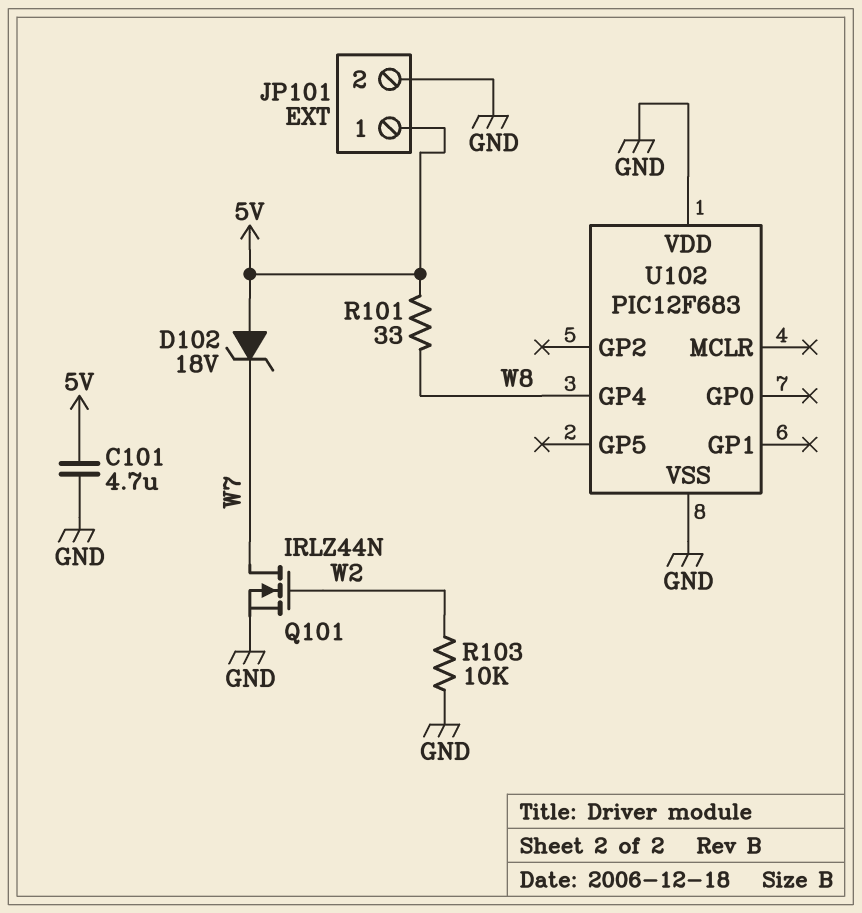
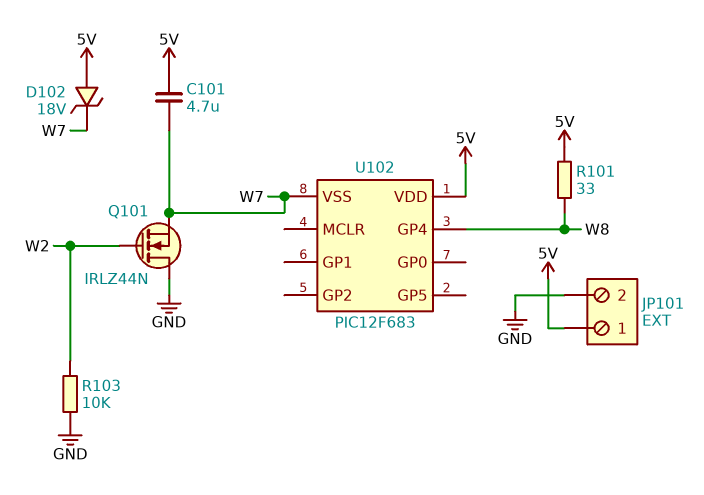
C101: 4.7uF (5V, GND) -> 4.7uF (5V, W7)
Q101: NMOS IRLZ44N (G W2, D W7, S GND) -> NMOS IRLZ44N (G W2, D GND, S W7)
U102 pin VDD: GND -> 5V
U102 pin VSS: GND -> W7

